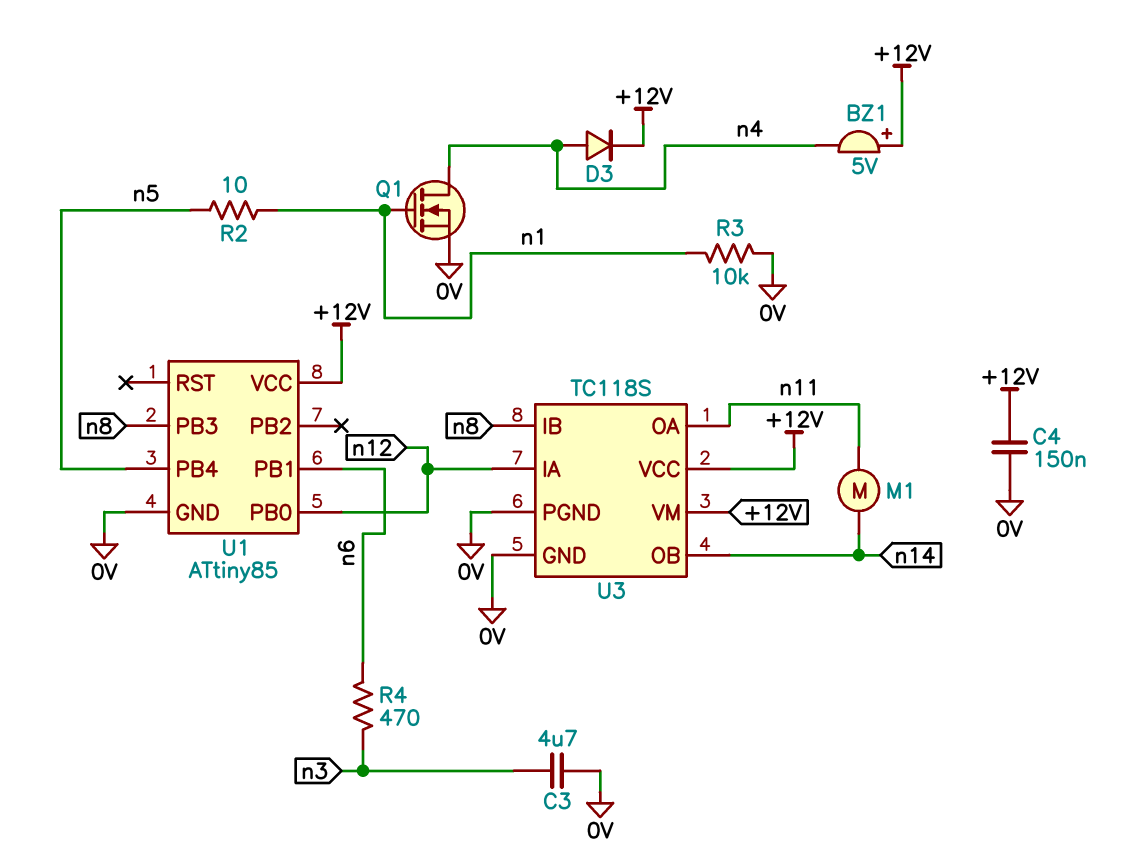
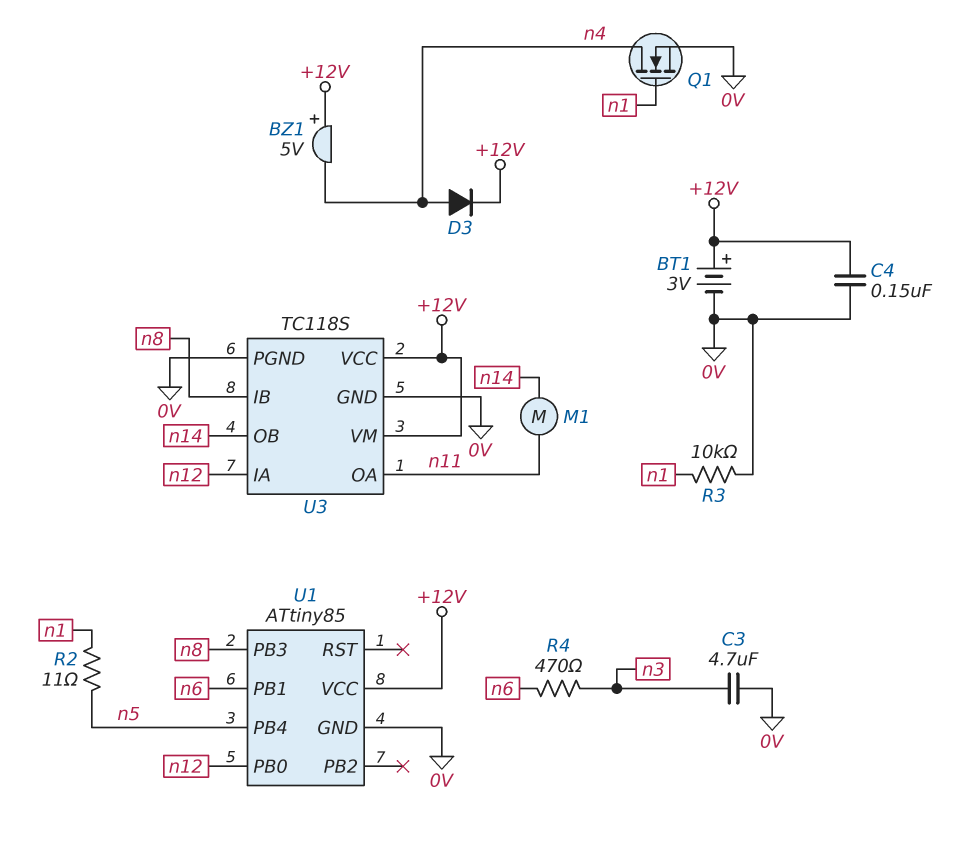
BT1: none -> 3V (plus +12V, minus 0V)
R2: 10 (n1, n5) -> 11 (n1, n5)

